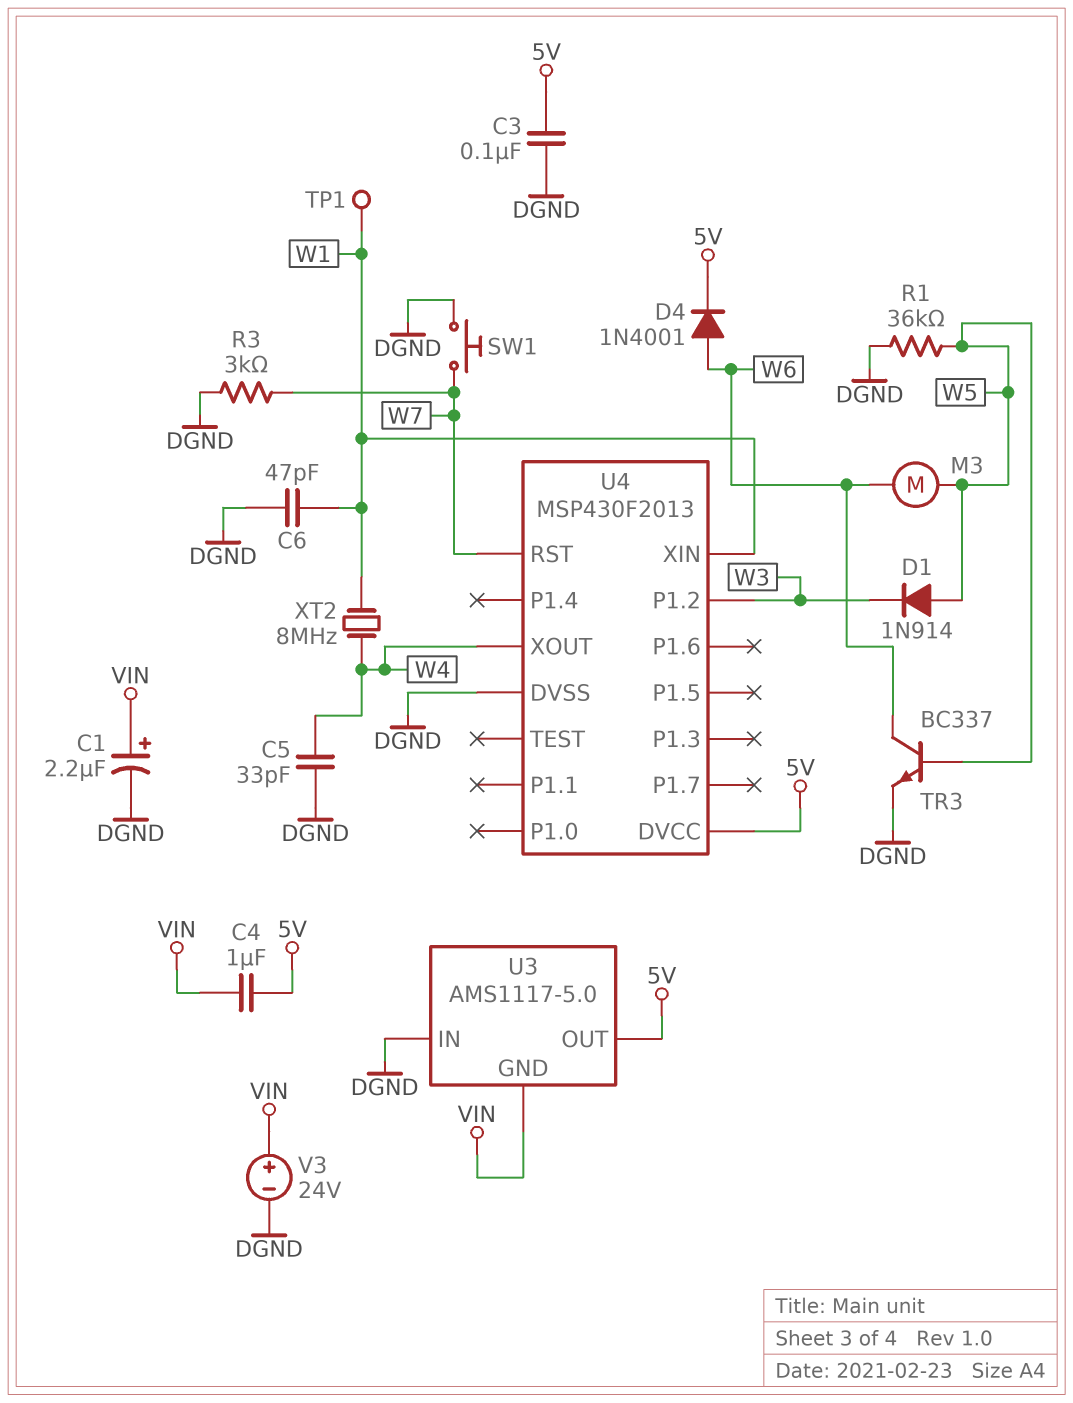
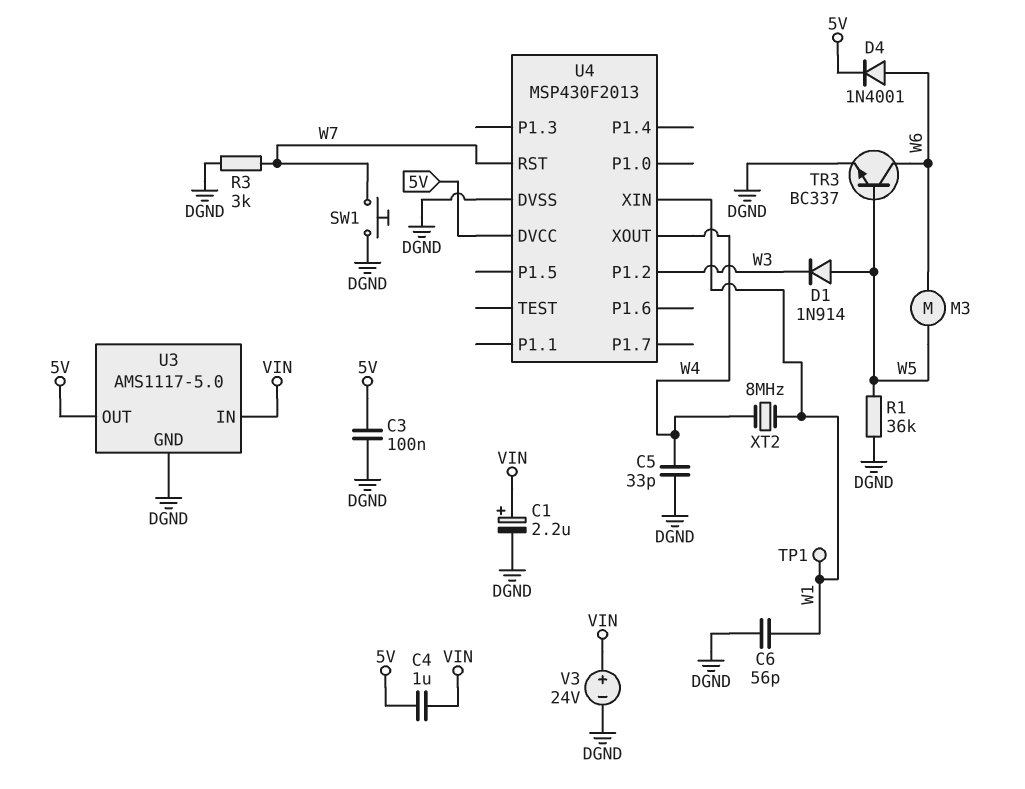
C6: 47pF (DGND, W1) -> 56pF (DGND, W1)
U3 pin GND: VIN -> DGND
U3 pin IN: DGND -> VIN

